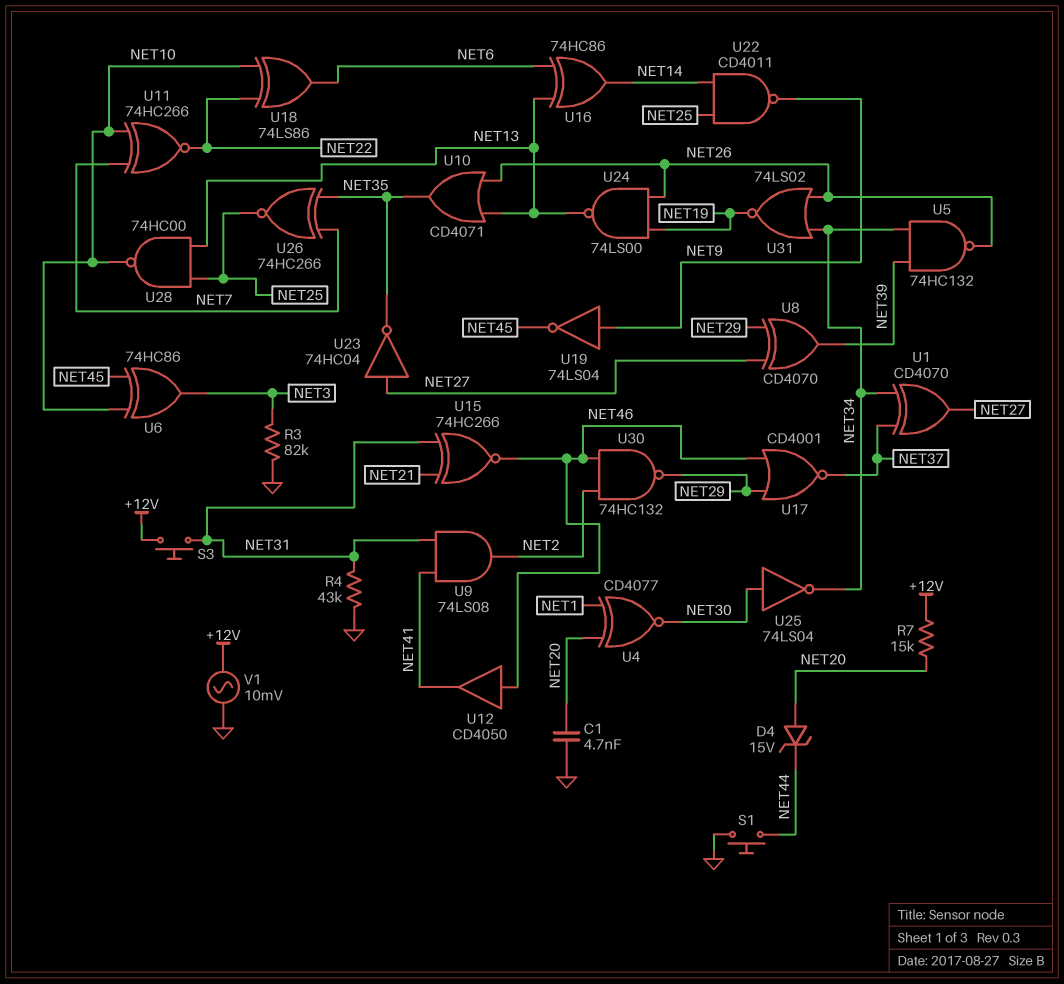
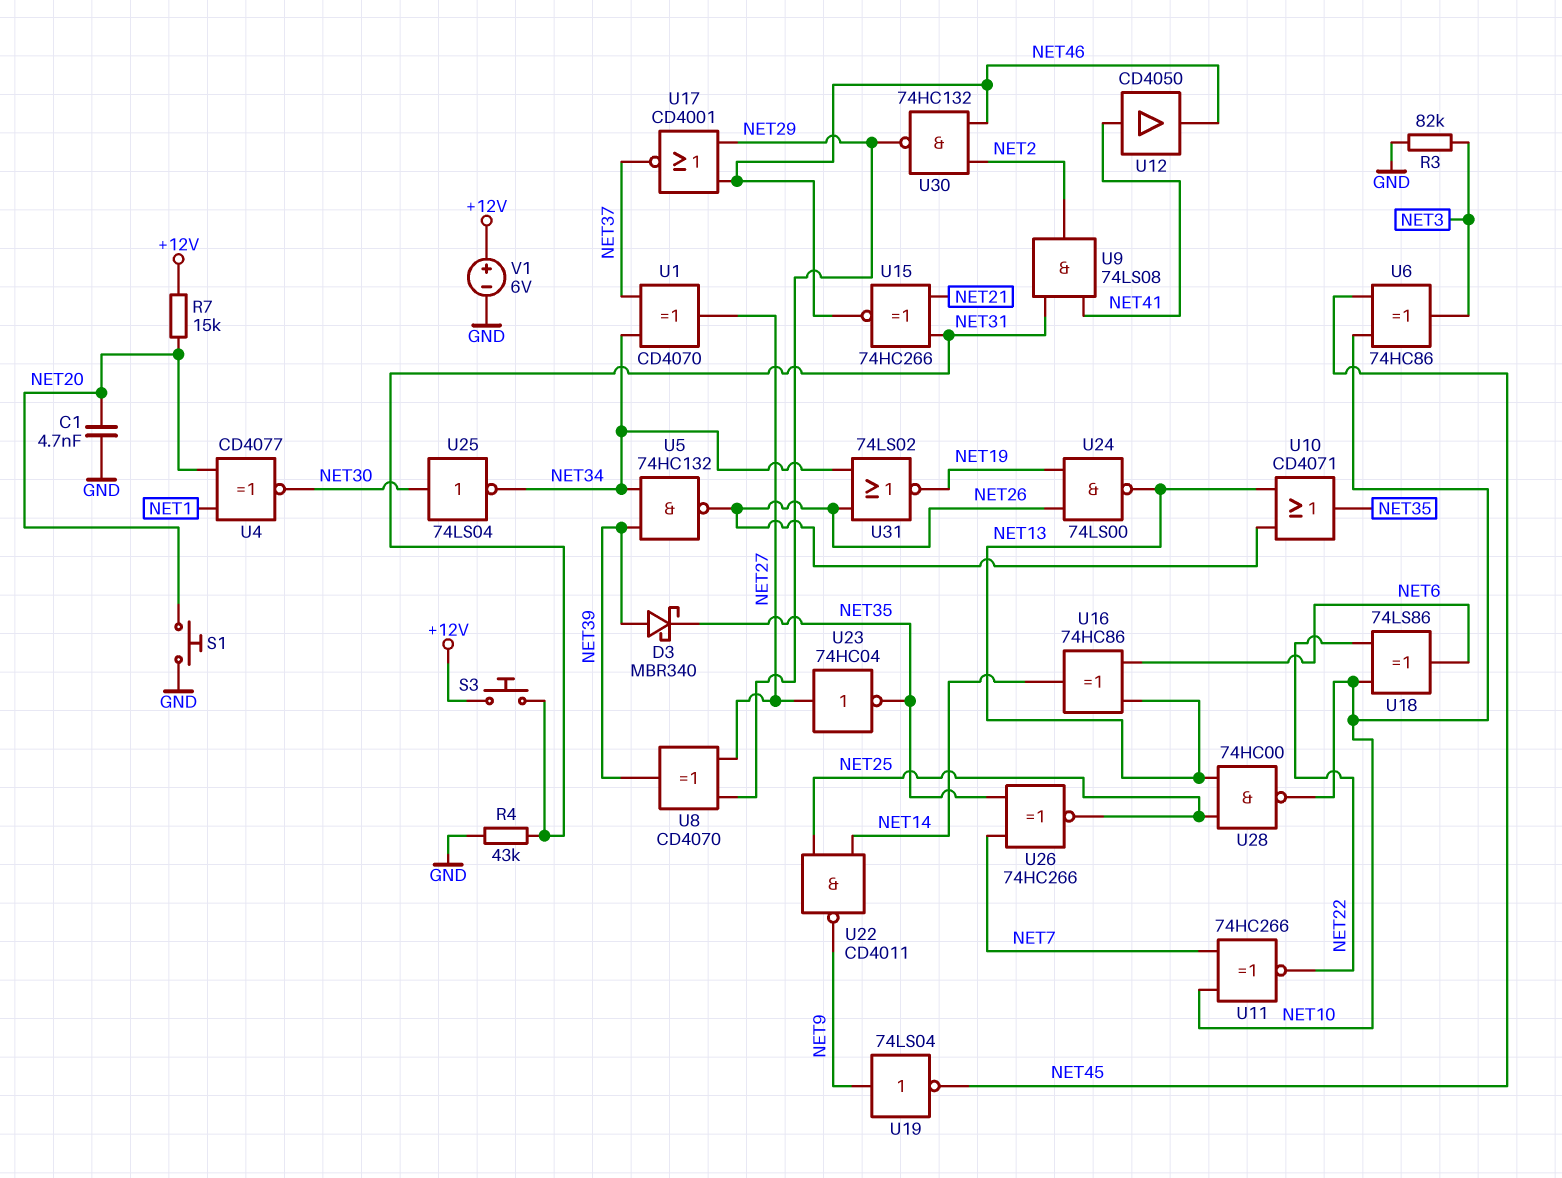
D3: none -> schottky MBR340 (A NET39, K NET35)
D4: zener 15V (A NET20, K NET44) -> none
S1: button (GND, NET44) -> button (GND, NET20)
U12: buffer CD4050 (in NET46, out NET41) -> buffer CD4050 (in NET41, out NET46)
V1: AC 10mV (+12V, GND) -> 6V (plus +12V, minus GND)

